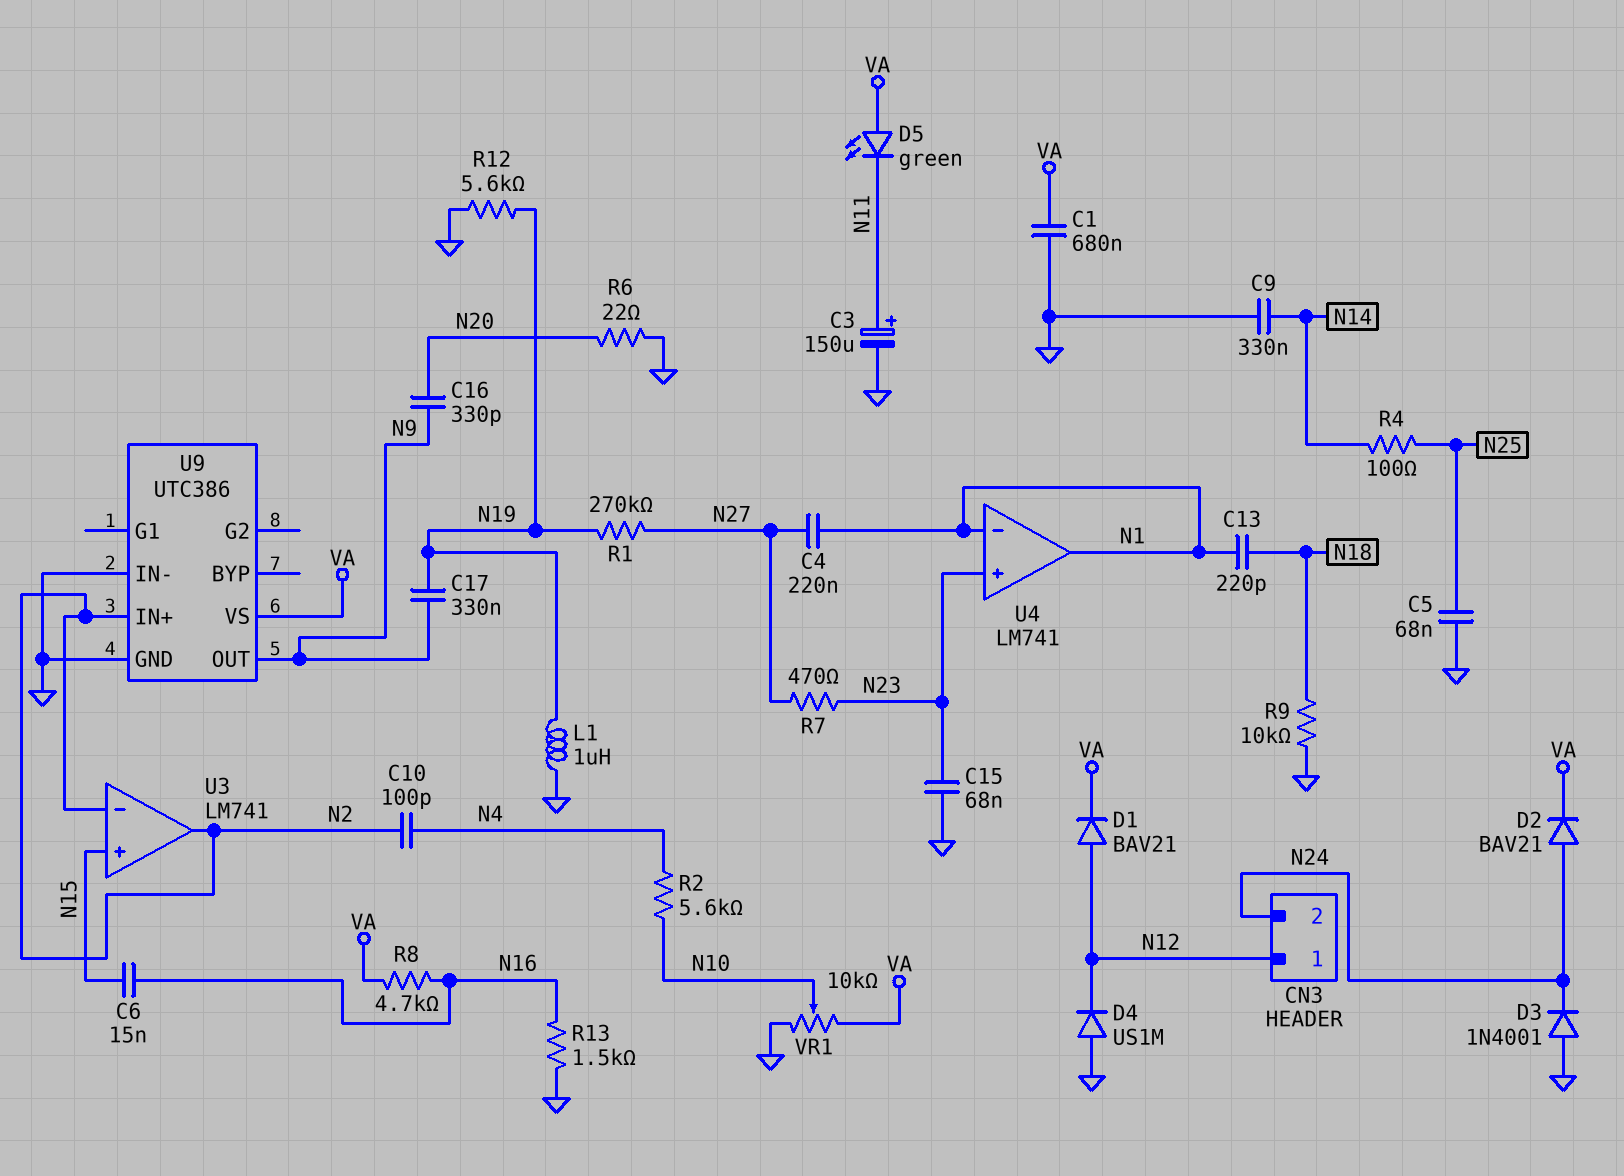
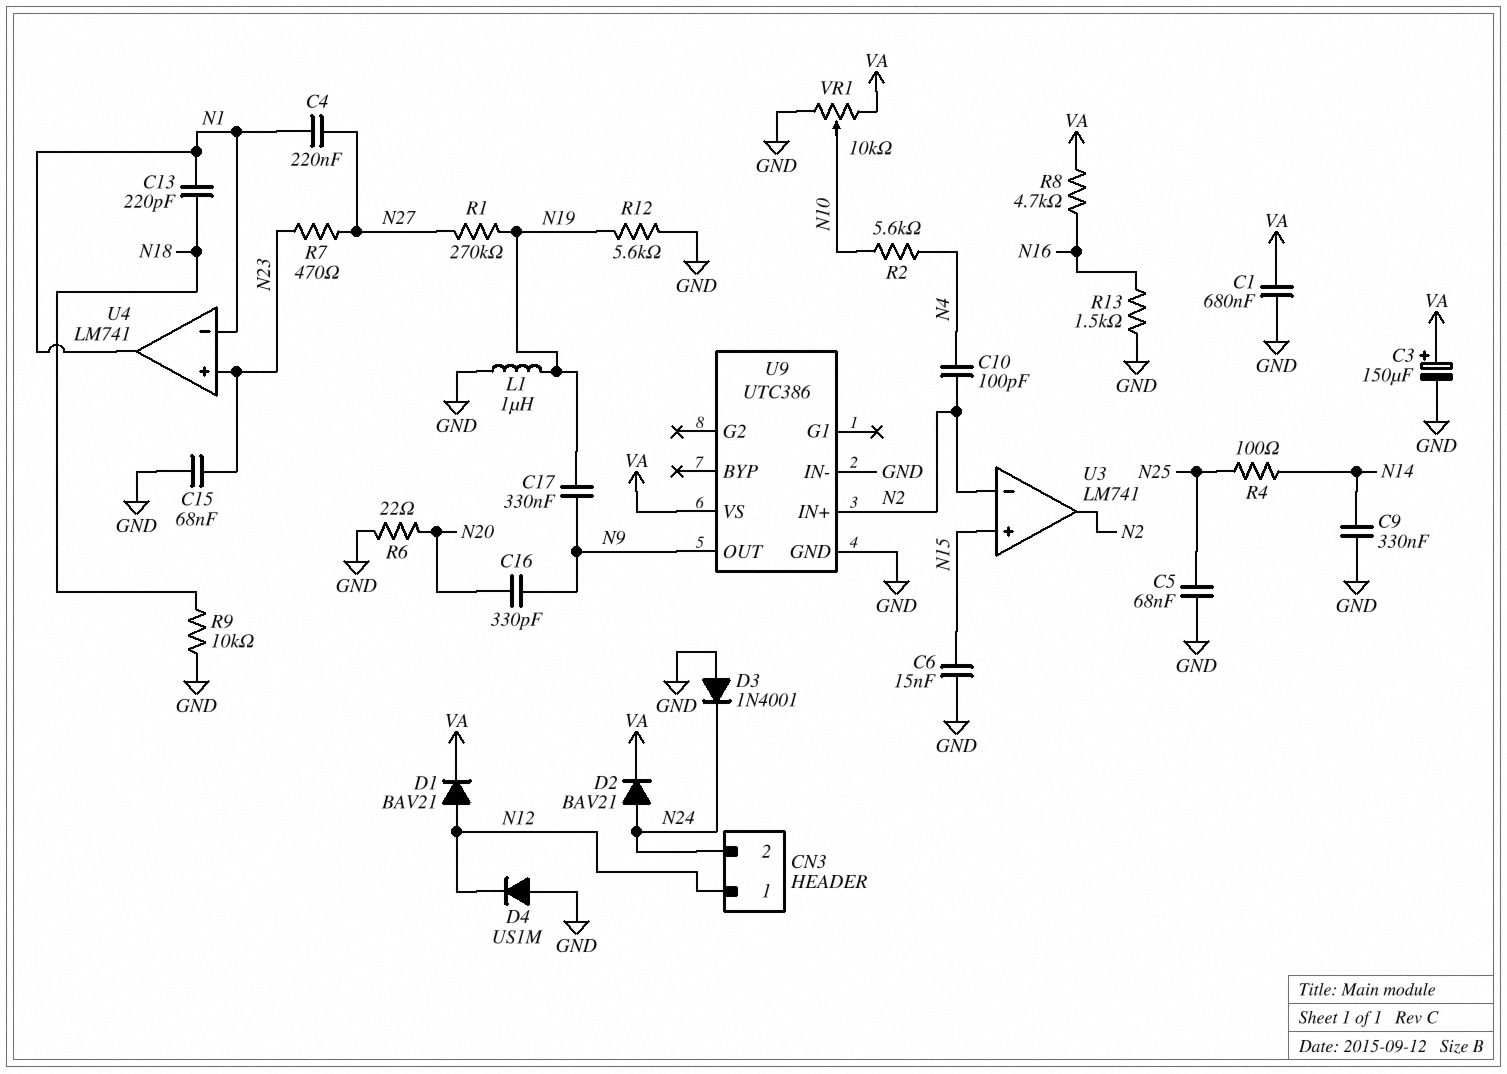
C3: 150uF (plus N11, minus GND) -> 150uF (plus VA, minus GND)
C6: 15nF (N15, N16) -> 15nF (GND, N15)
D5: LED green (A VA, K N11) -> none

